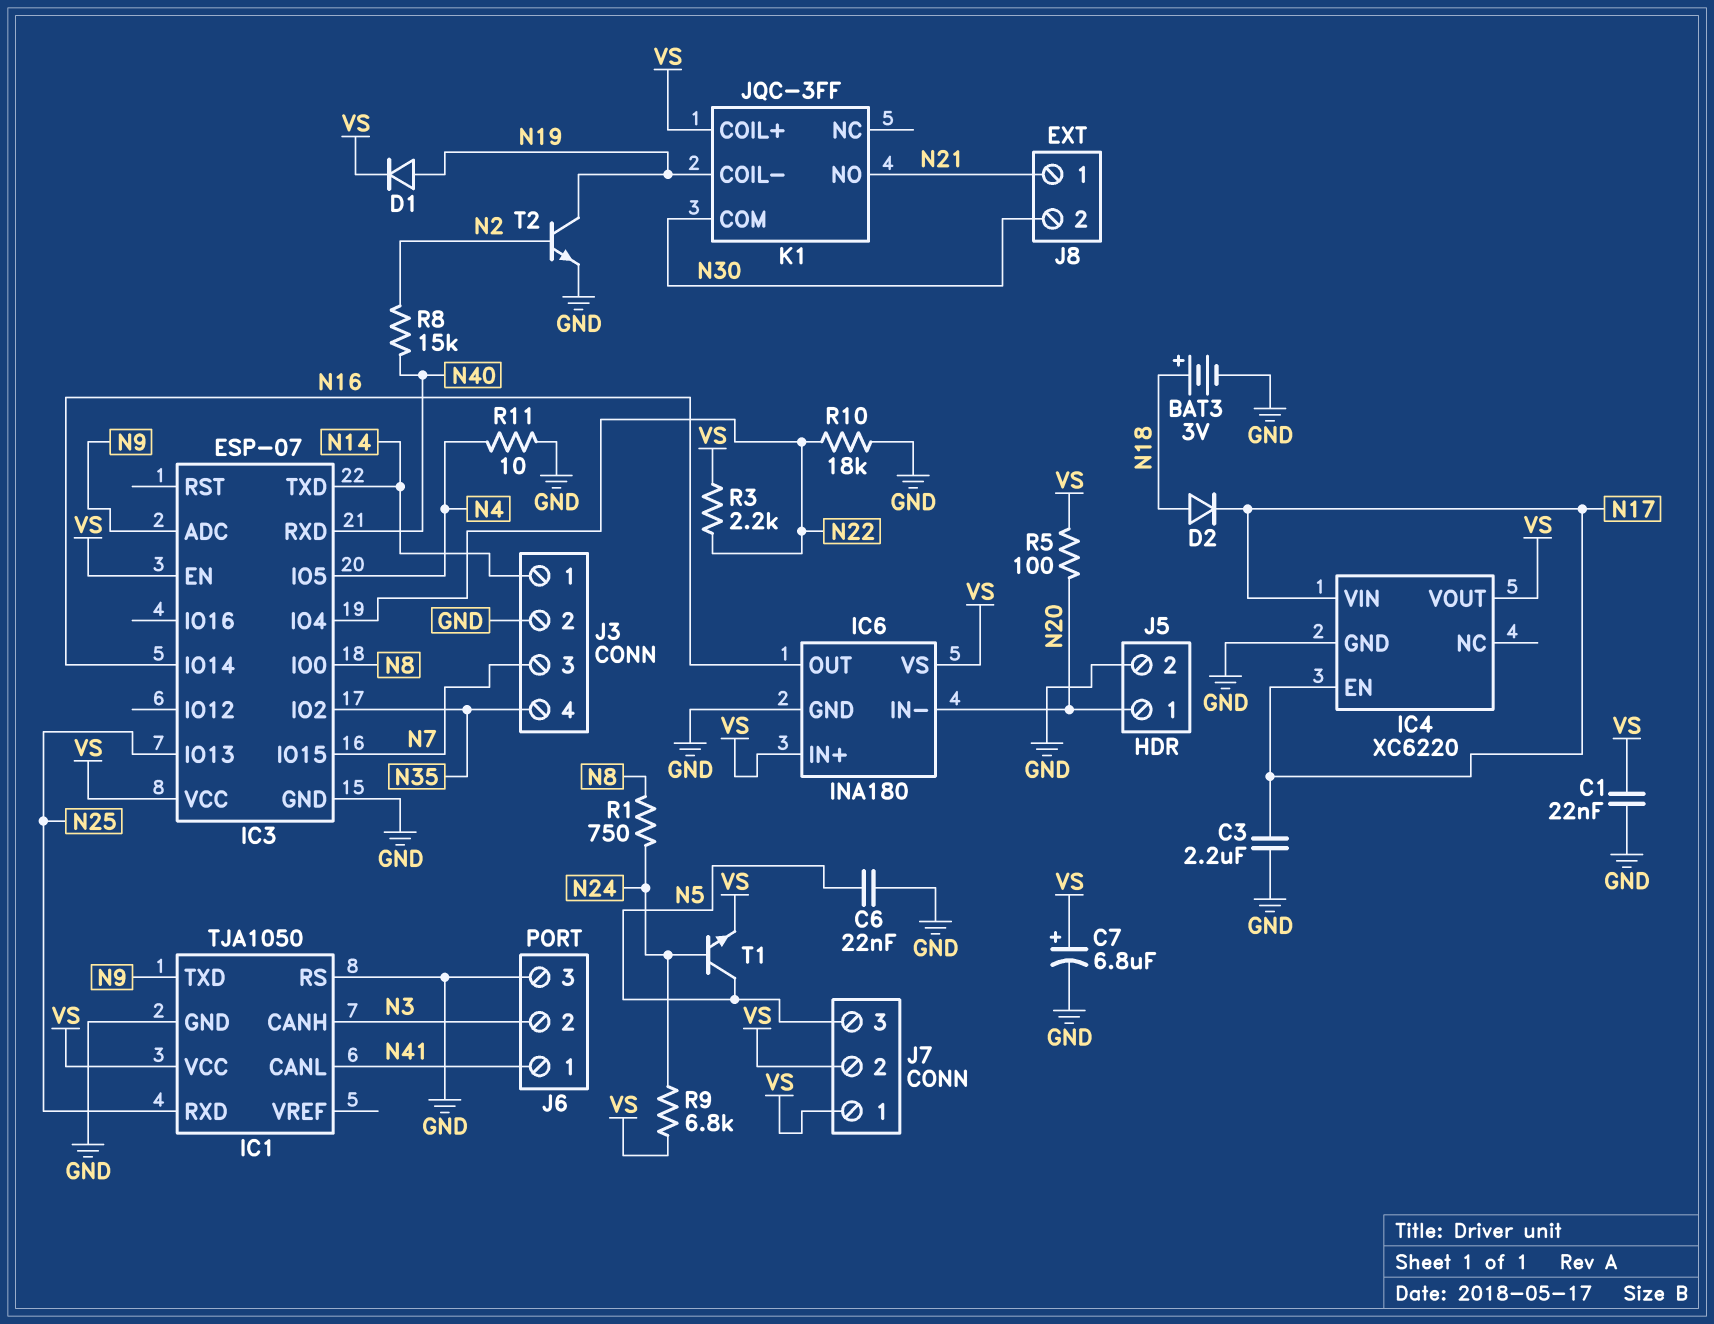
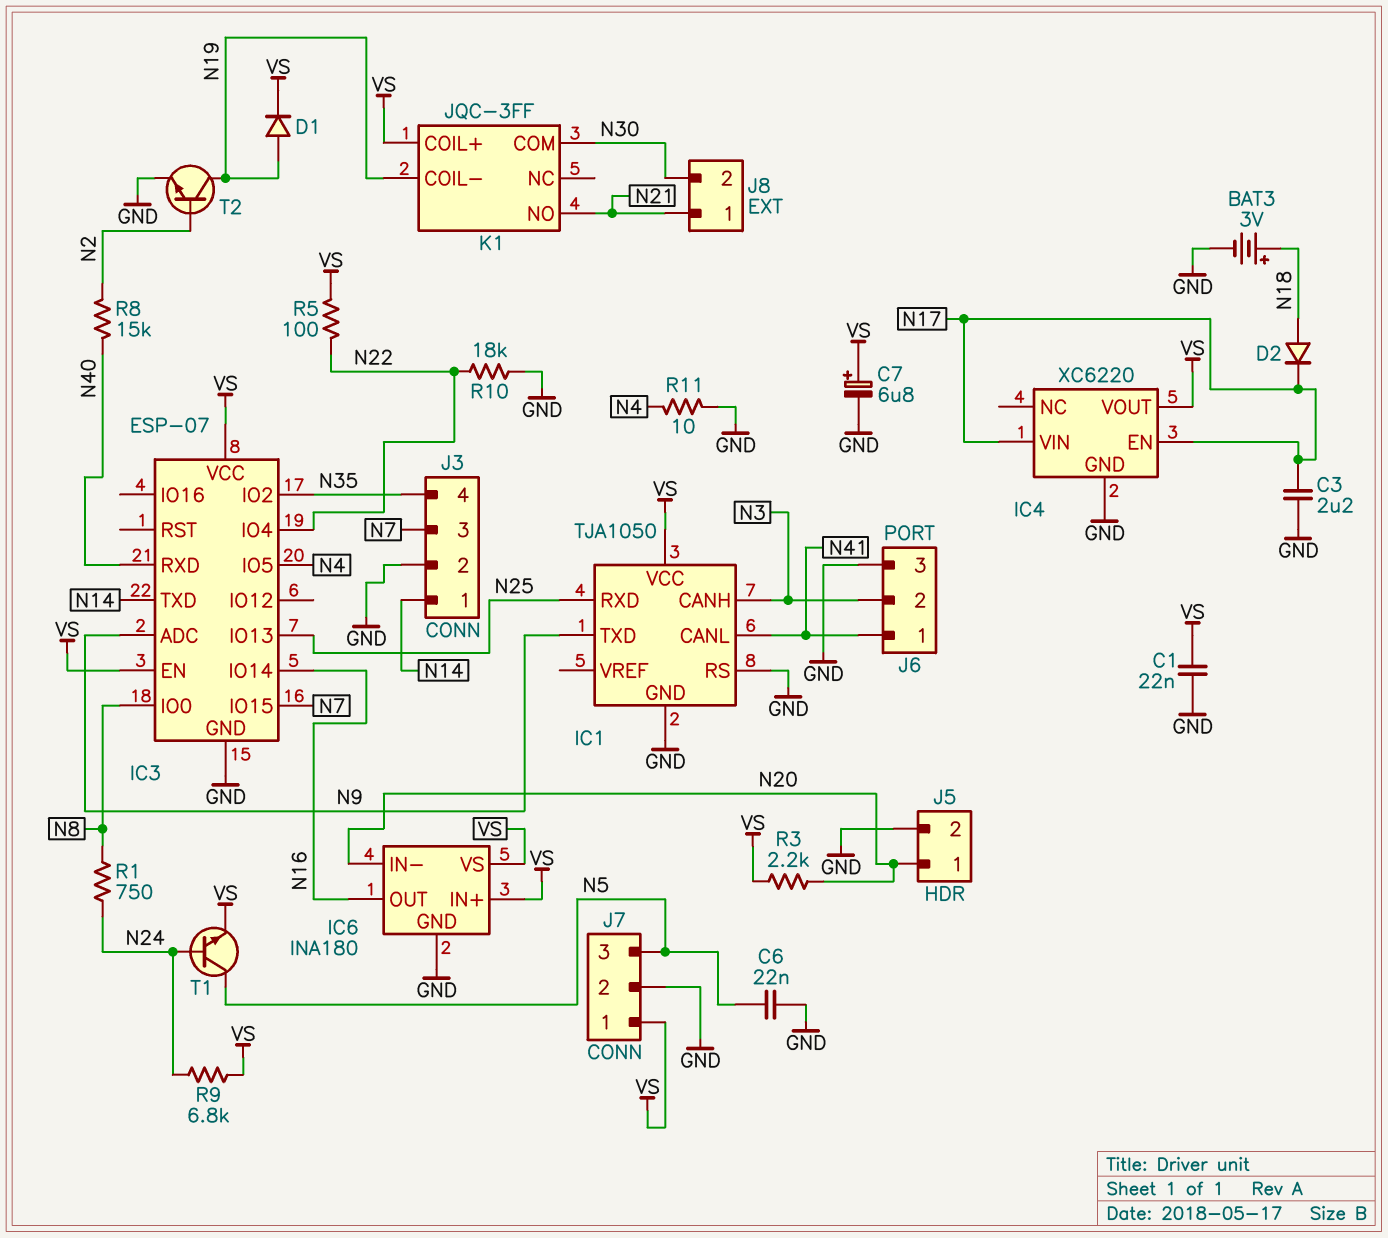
J7 pin 2: VS -> GND
R3: 2.2k (N22, VS) -> 2.2k (N20, VS)
R5: 100 (N20, VS) -> 100 (N22, VS)

